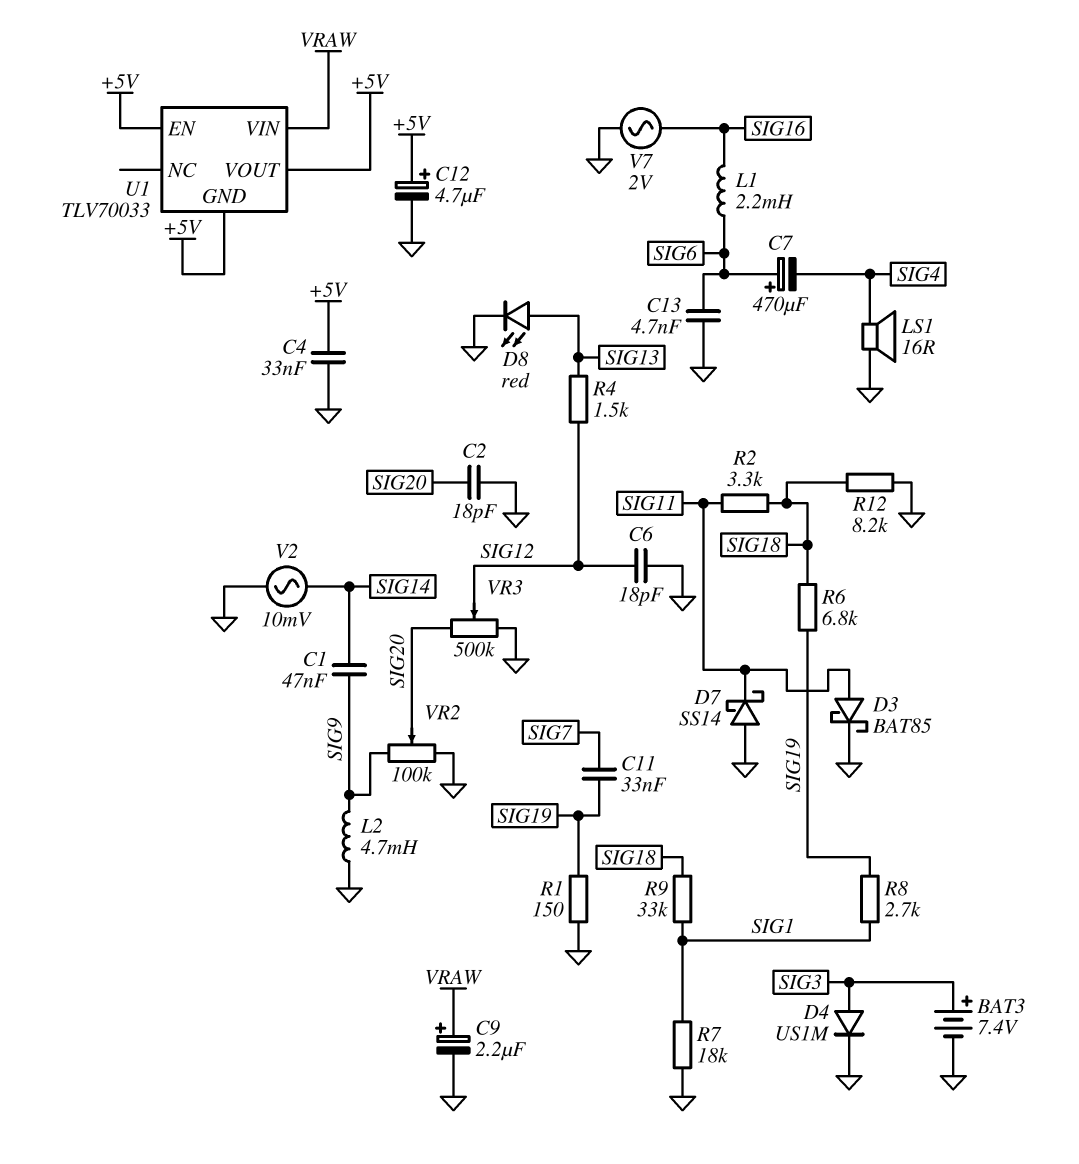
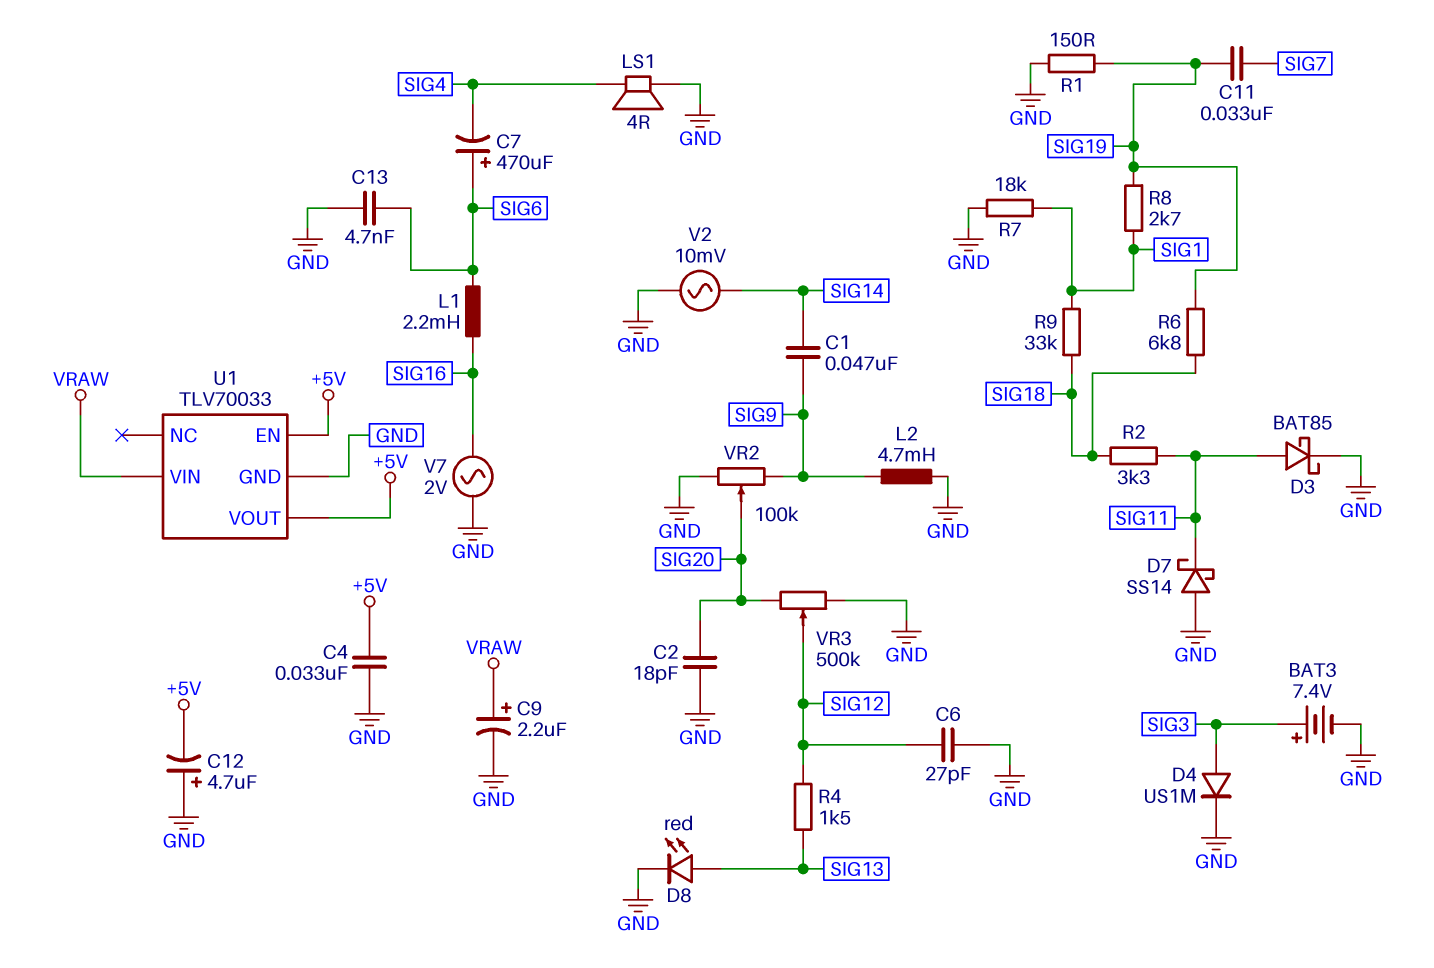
C6: 18pF (GND, SIG12) -> 27pF (GND, SIG12)
C12: 4.7uF (plus +5V, minus GND) -> 4.7uF (plus GND, minus +5V)
LS1: speaker 16R (GND, SIG4) -> speaker 4R (GND, SIG4)
R12: 8.2k (GND, SIG18) -> none
U1 pin GND: +5V -> GND

